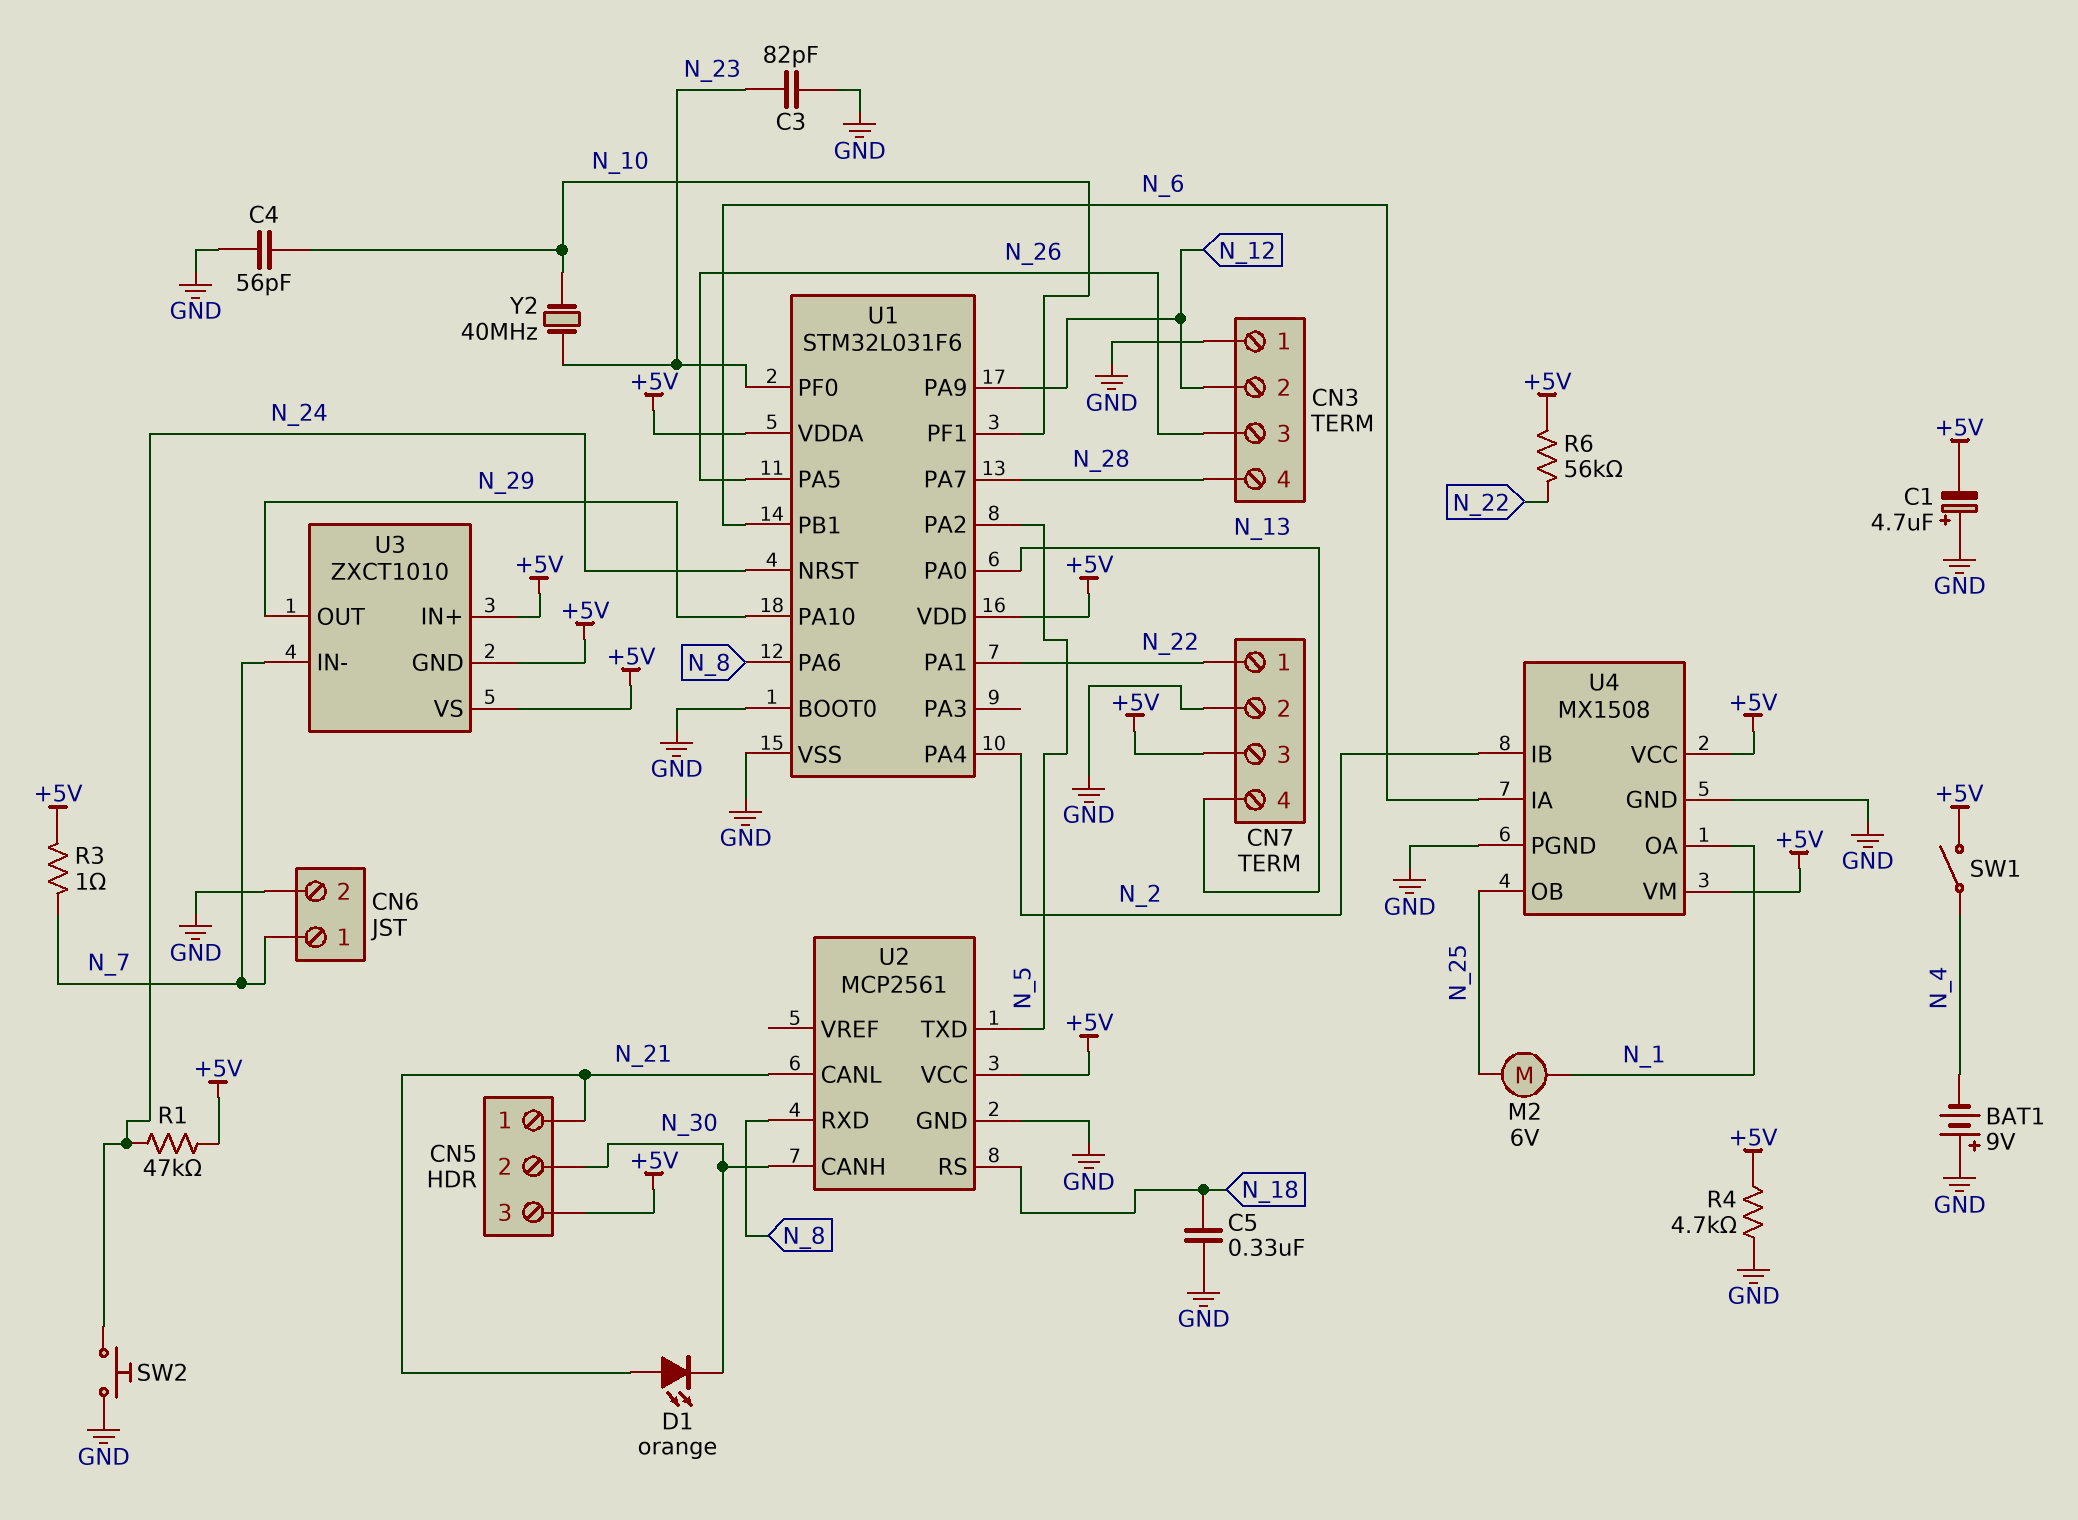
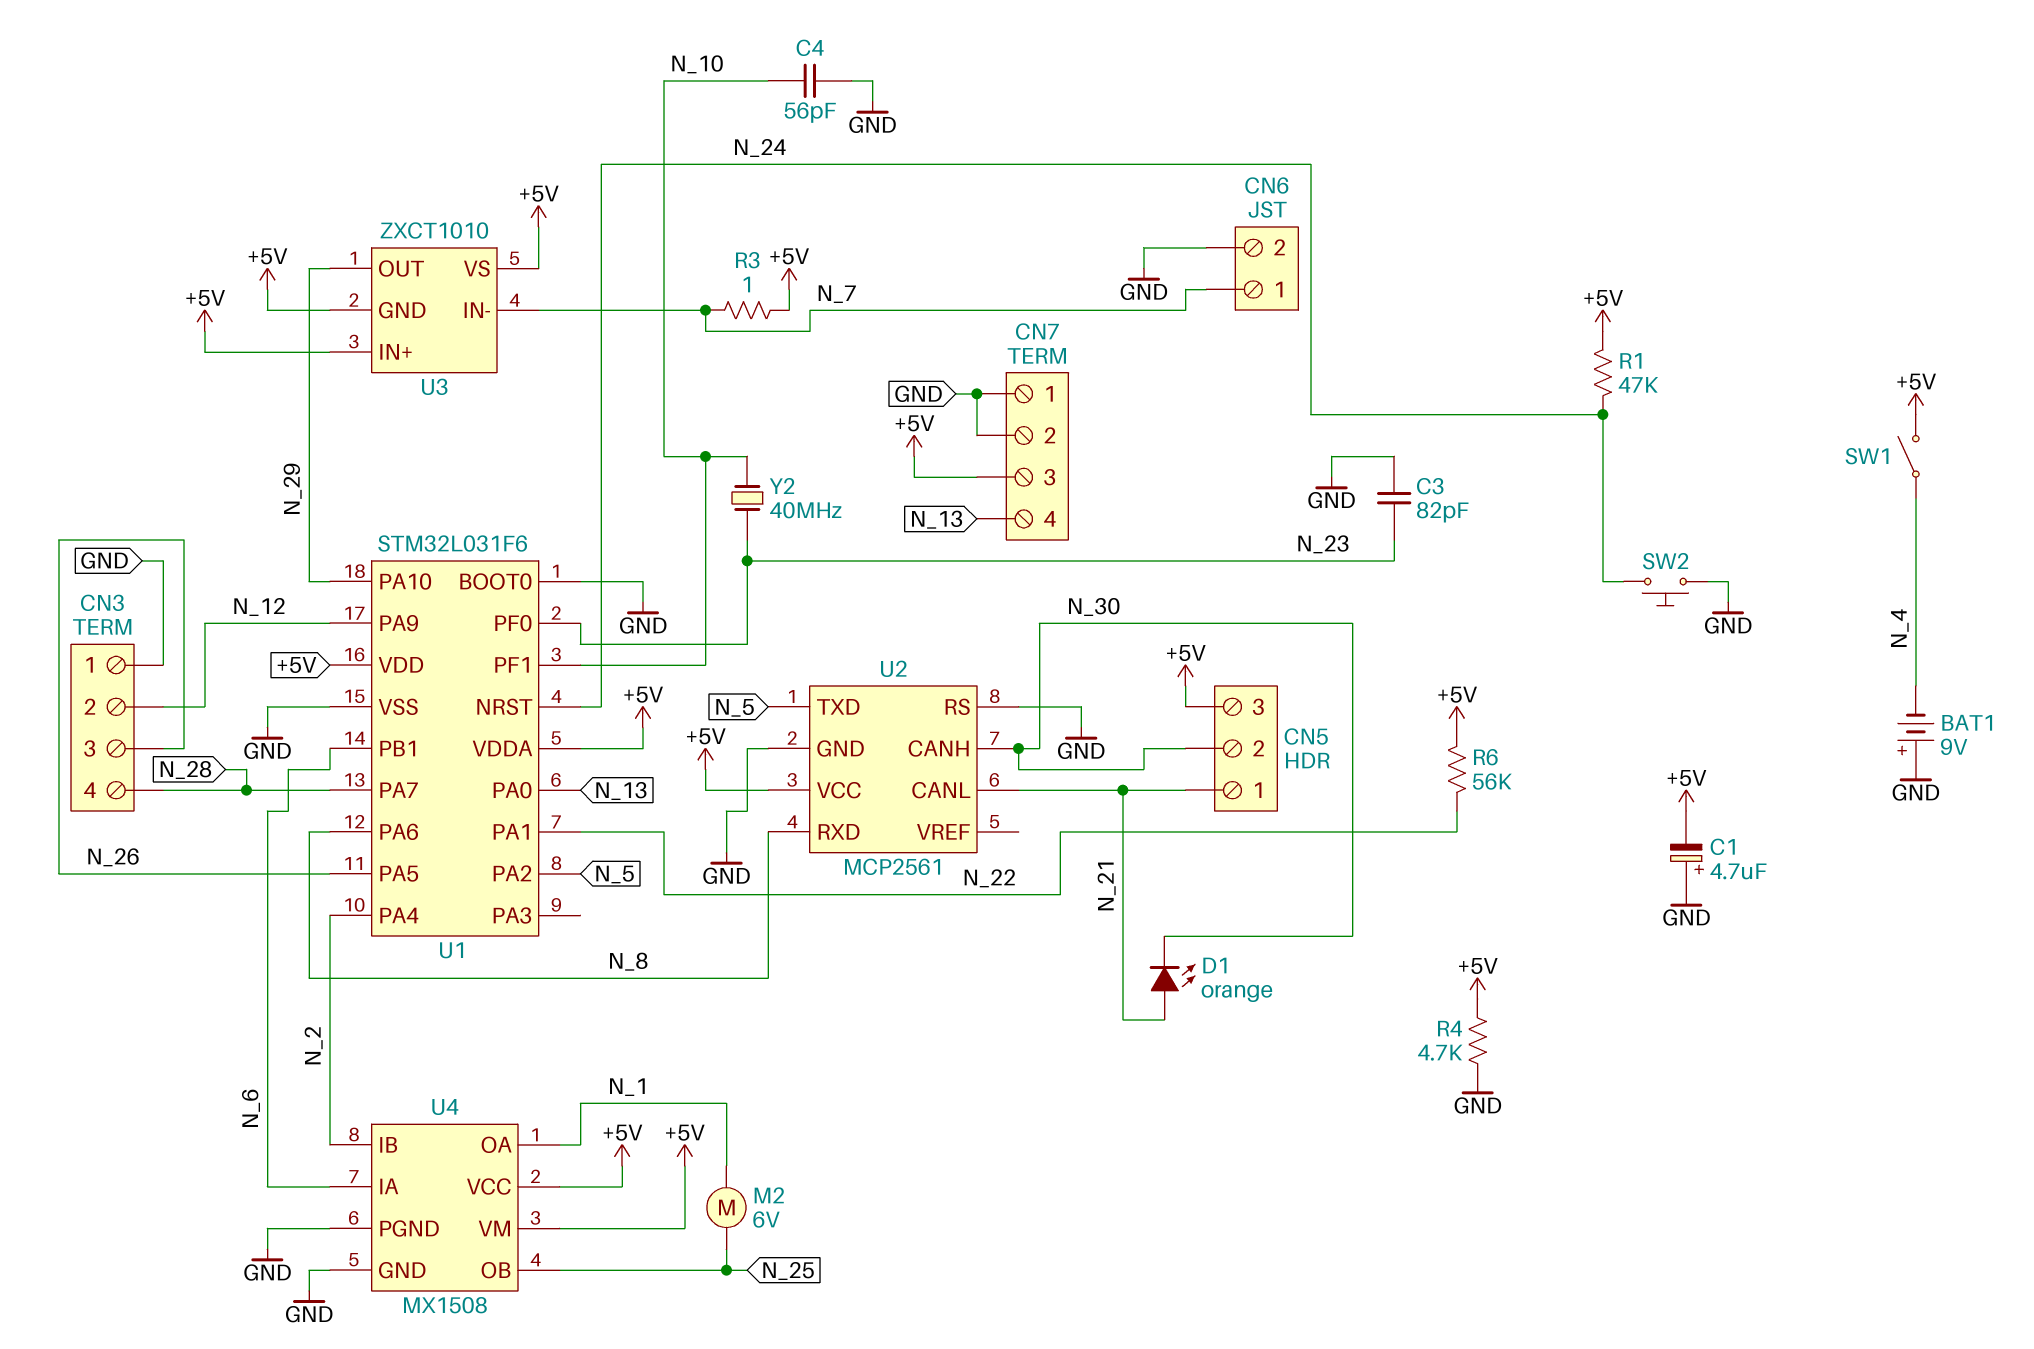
C5: 330nF (GND, N_18) -> none
CN7 pin 1: N_22 -> GND
U2 pin RS: N_18 -> GND

